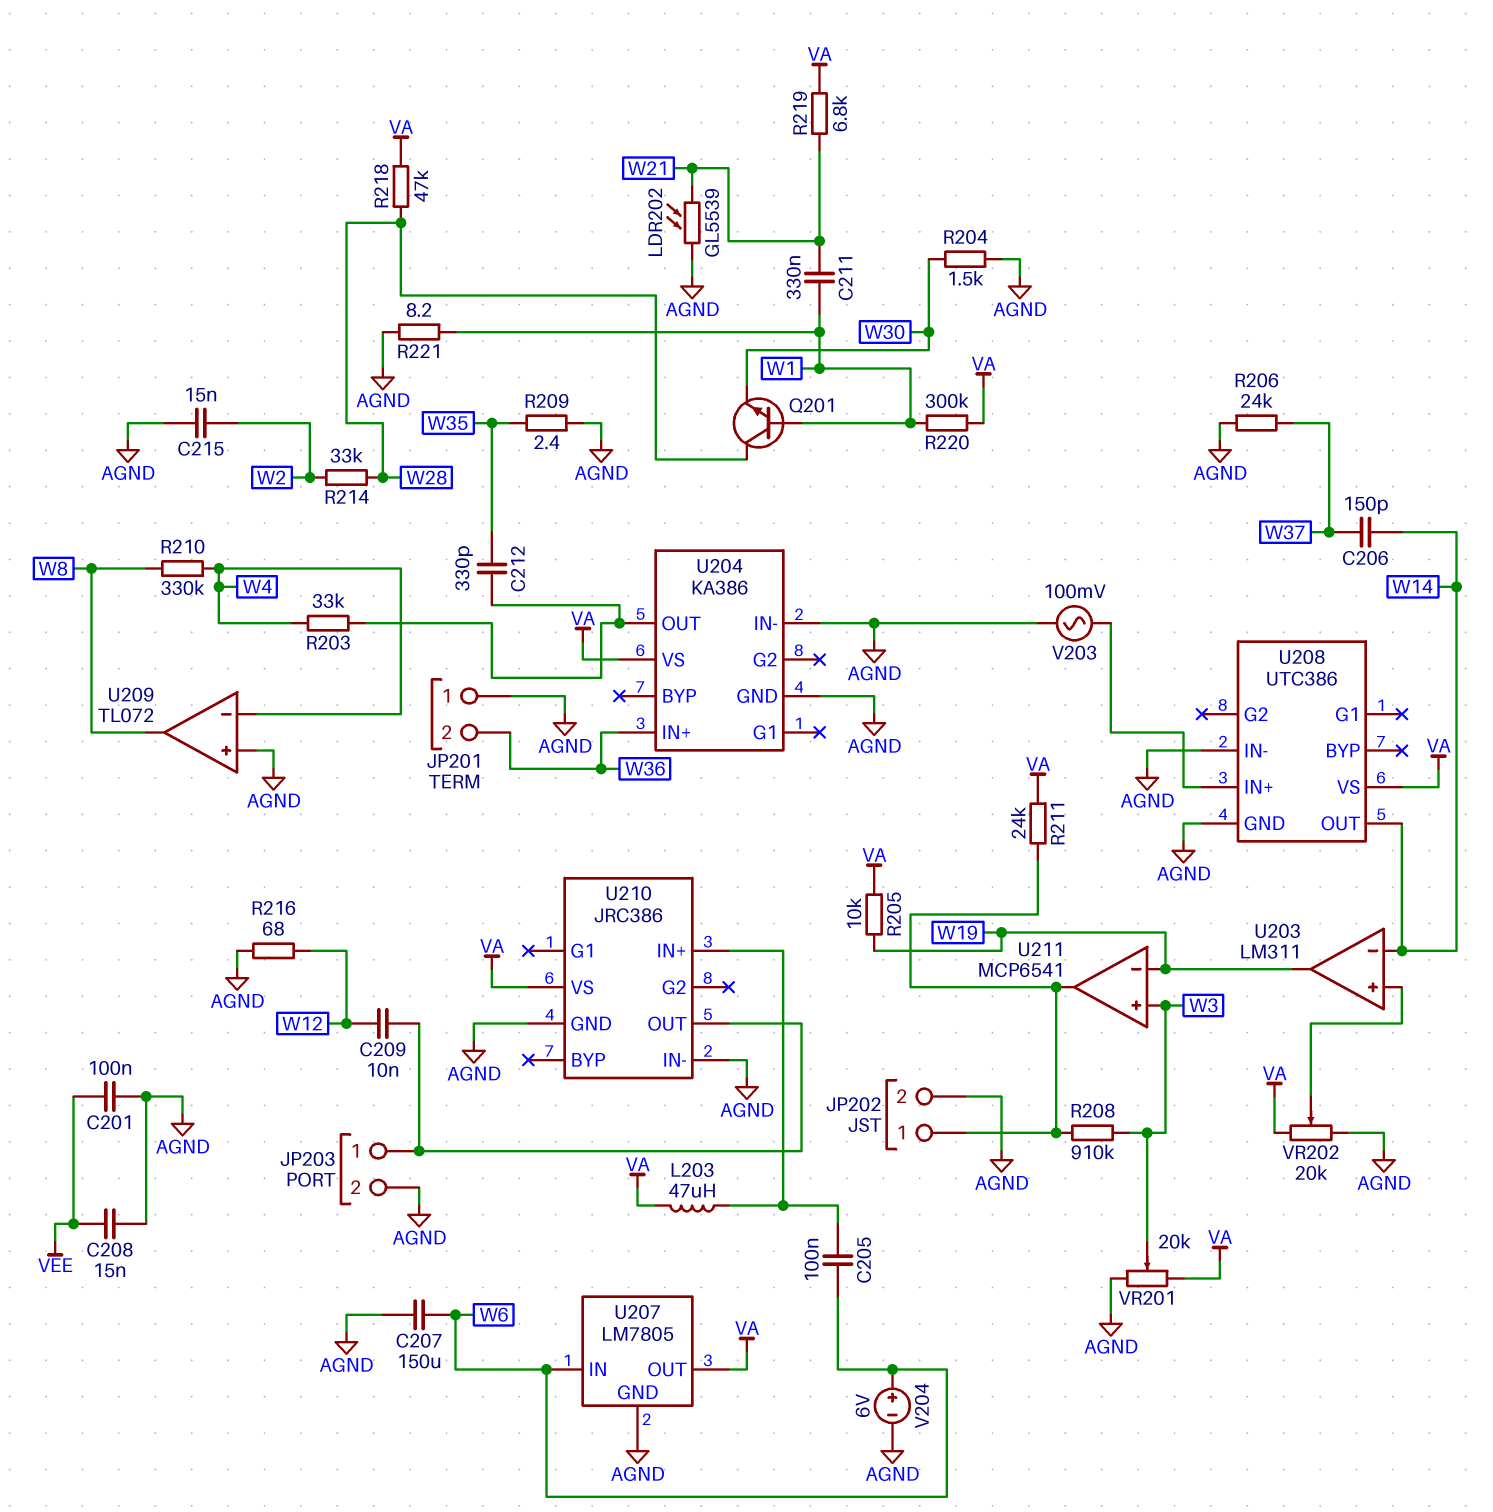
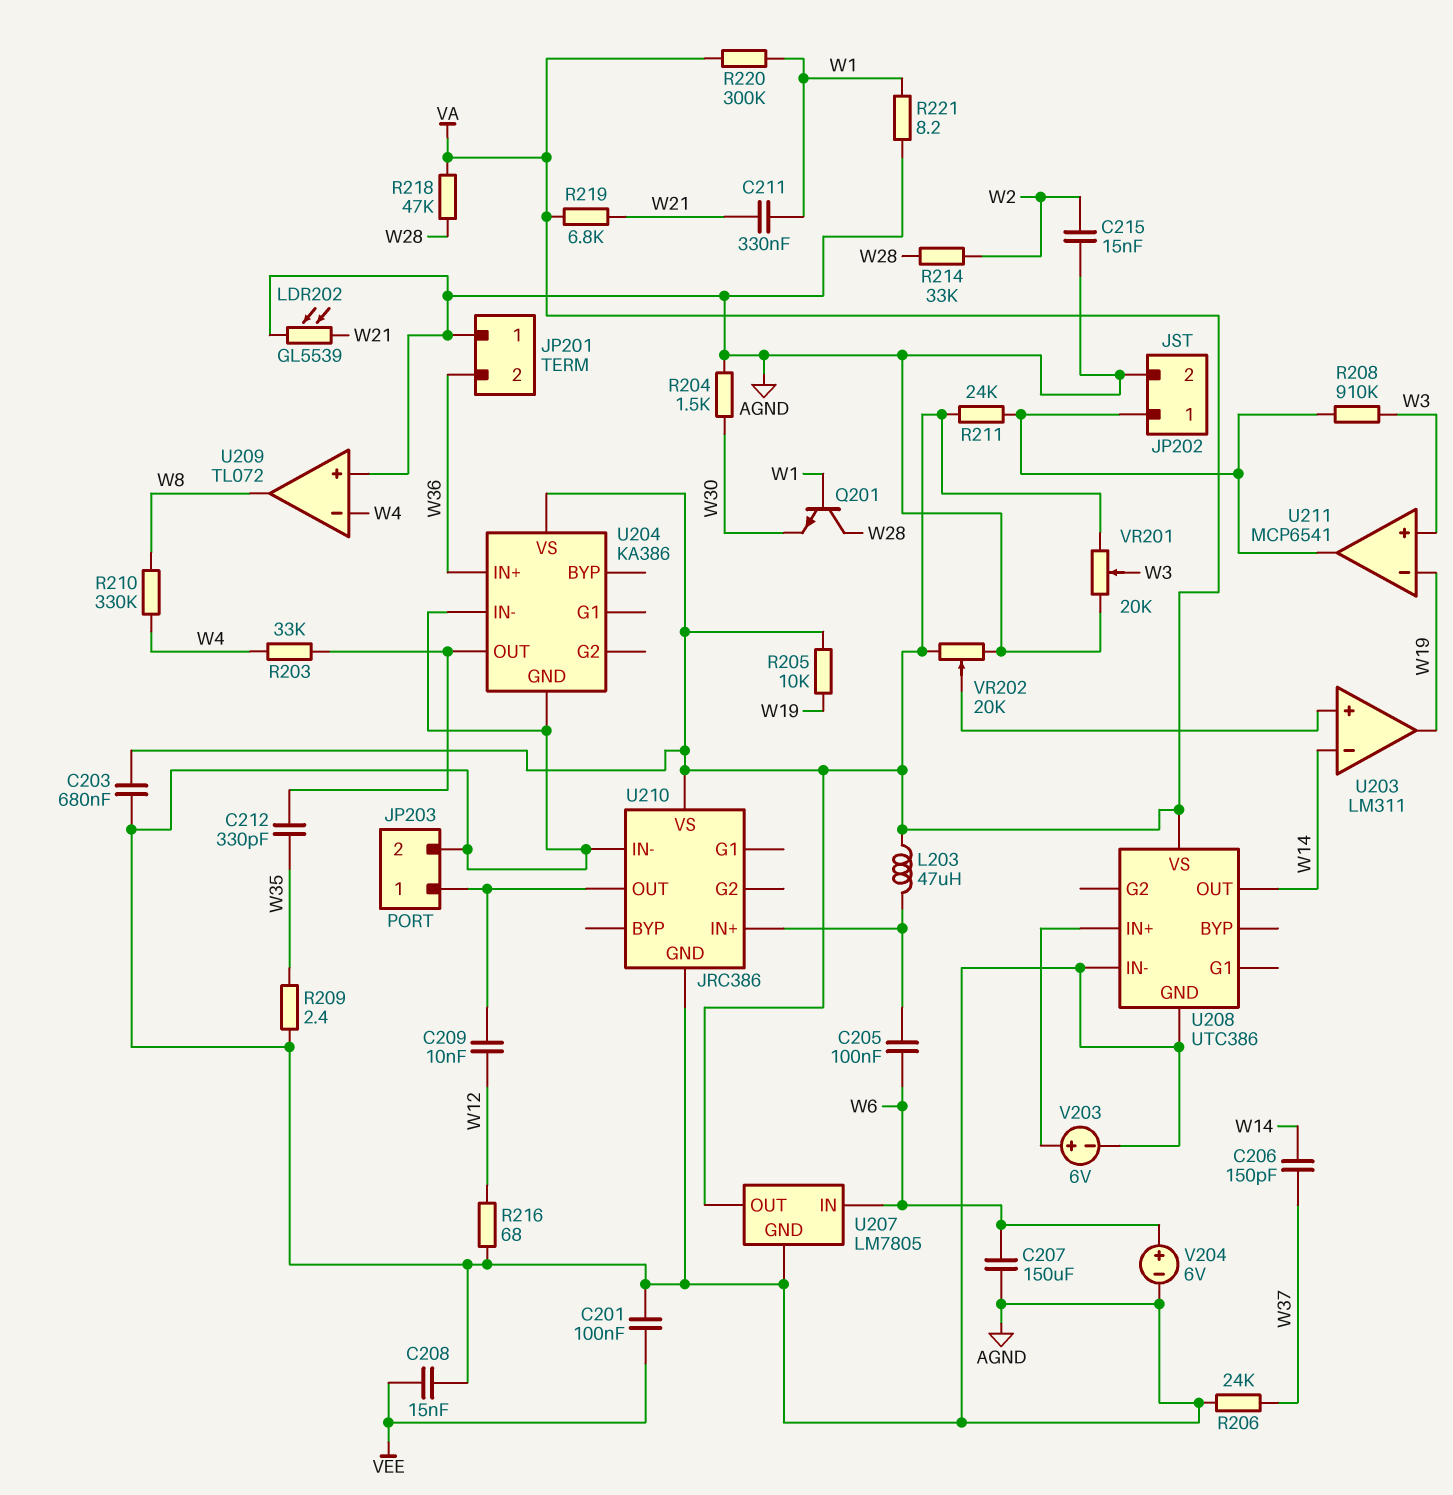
C203: none -> 680nF (AGND, VA)
V203: AC 100mV (AGND, U208/IN+) -> 6V (plus U208/IN+, minus AGND)

